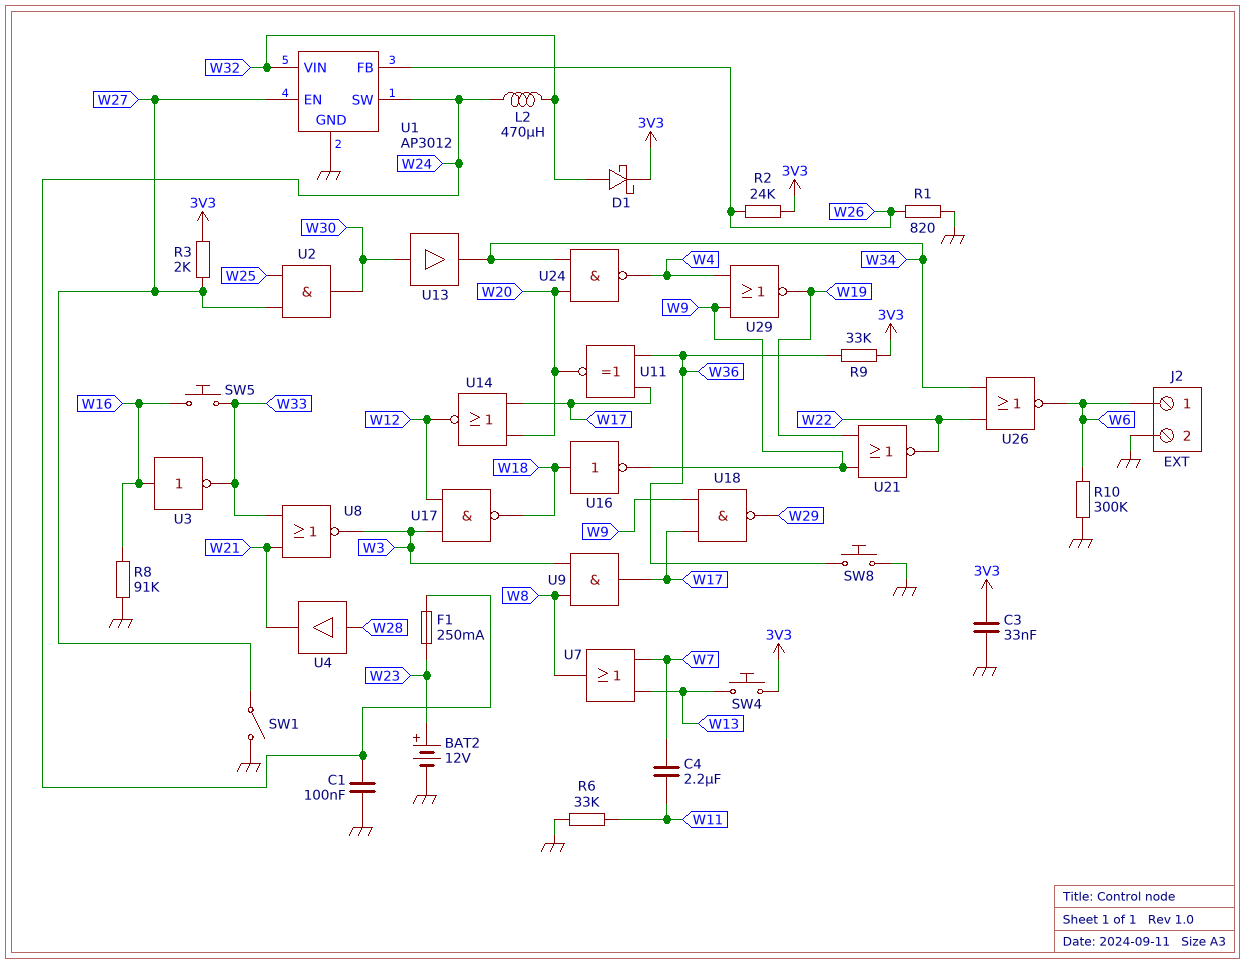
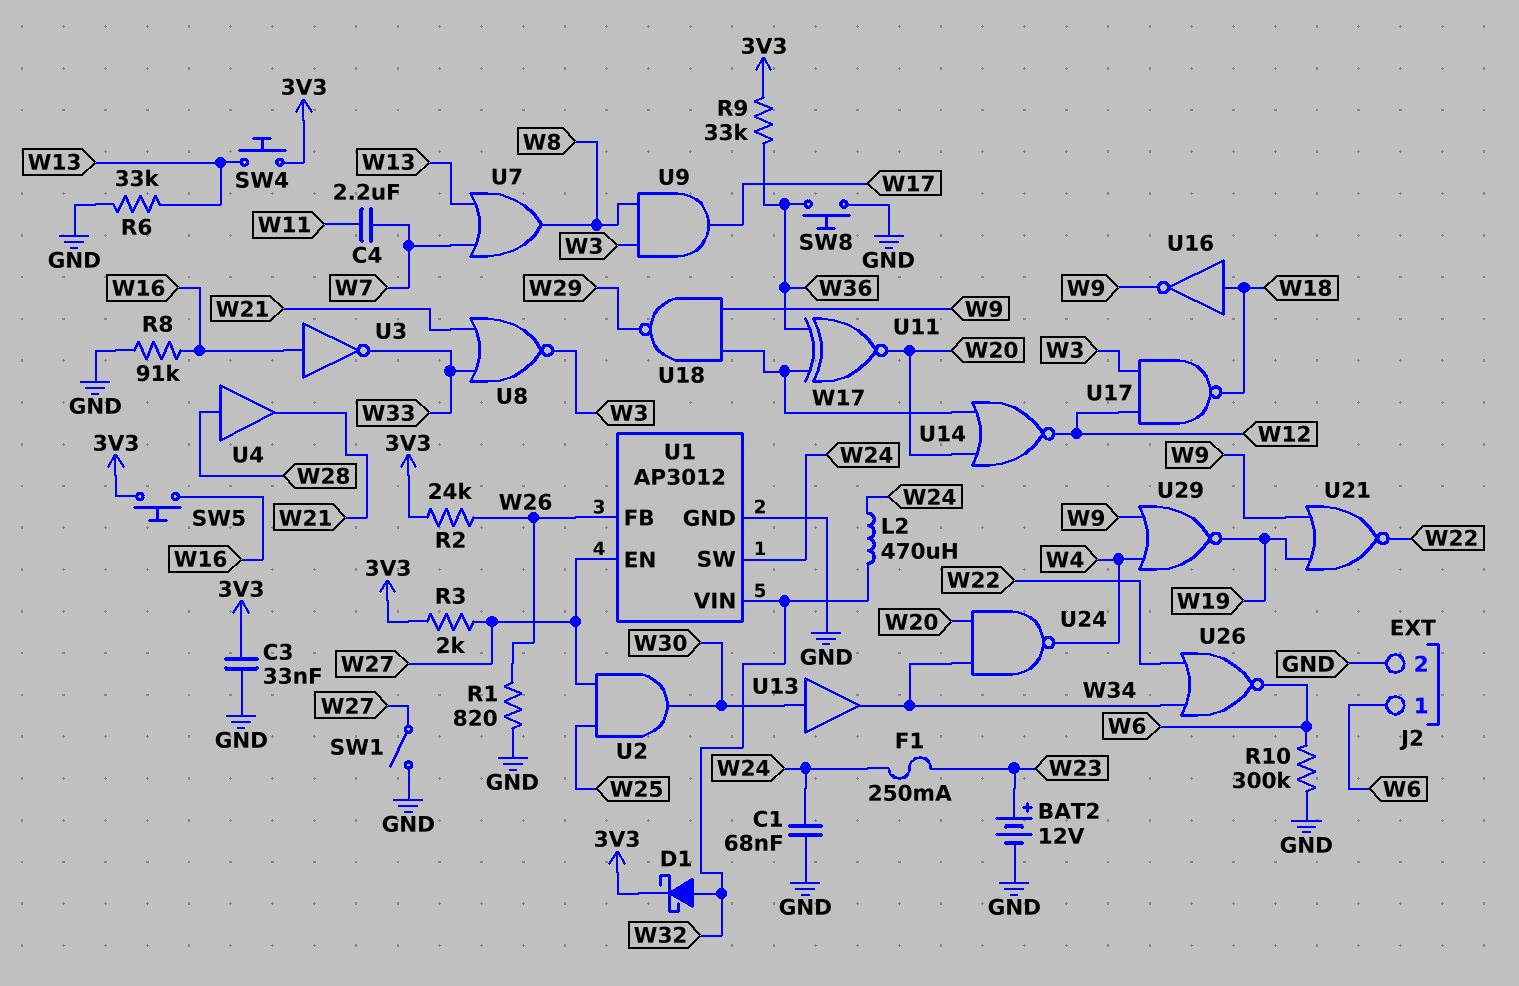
C1: 100nF (GND, W24) -> 68nF (GND, W24)
R6: 33k (GND, W11) -> 33k (GND, W13)
SW5: button (W16, W33) -> button (3V3, W16)

